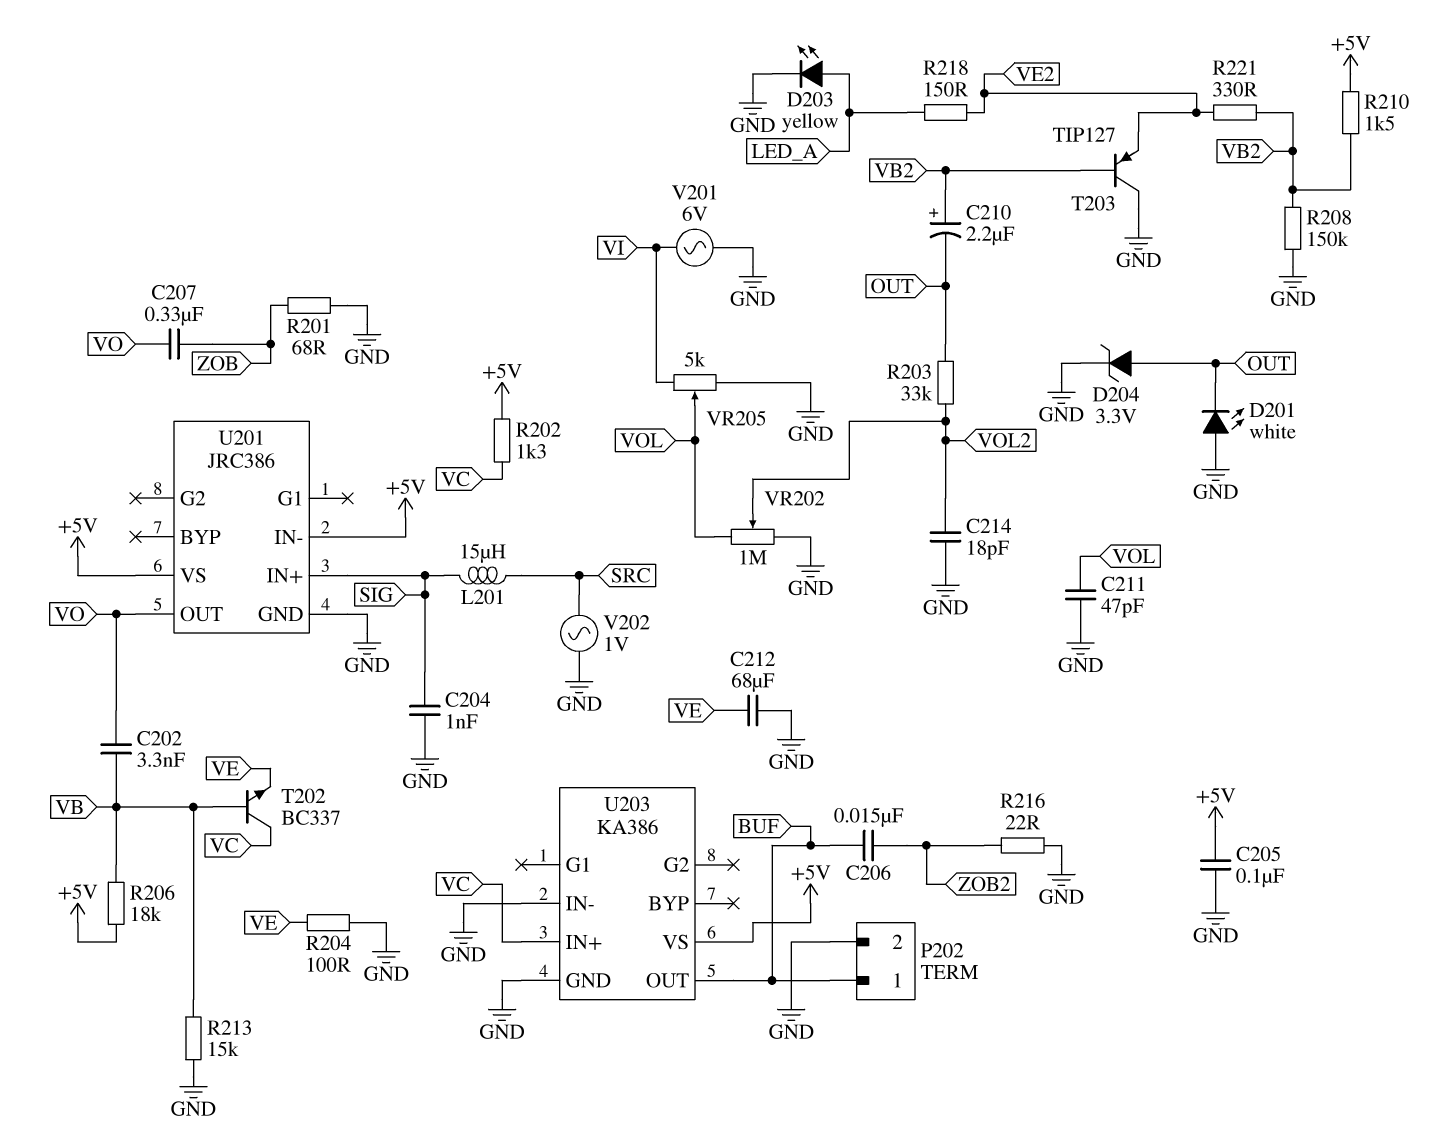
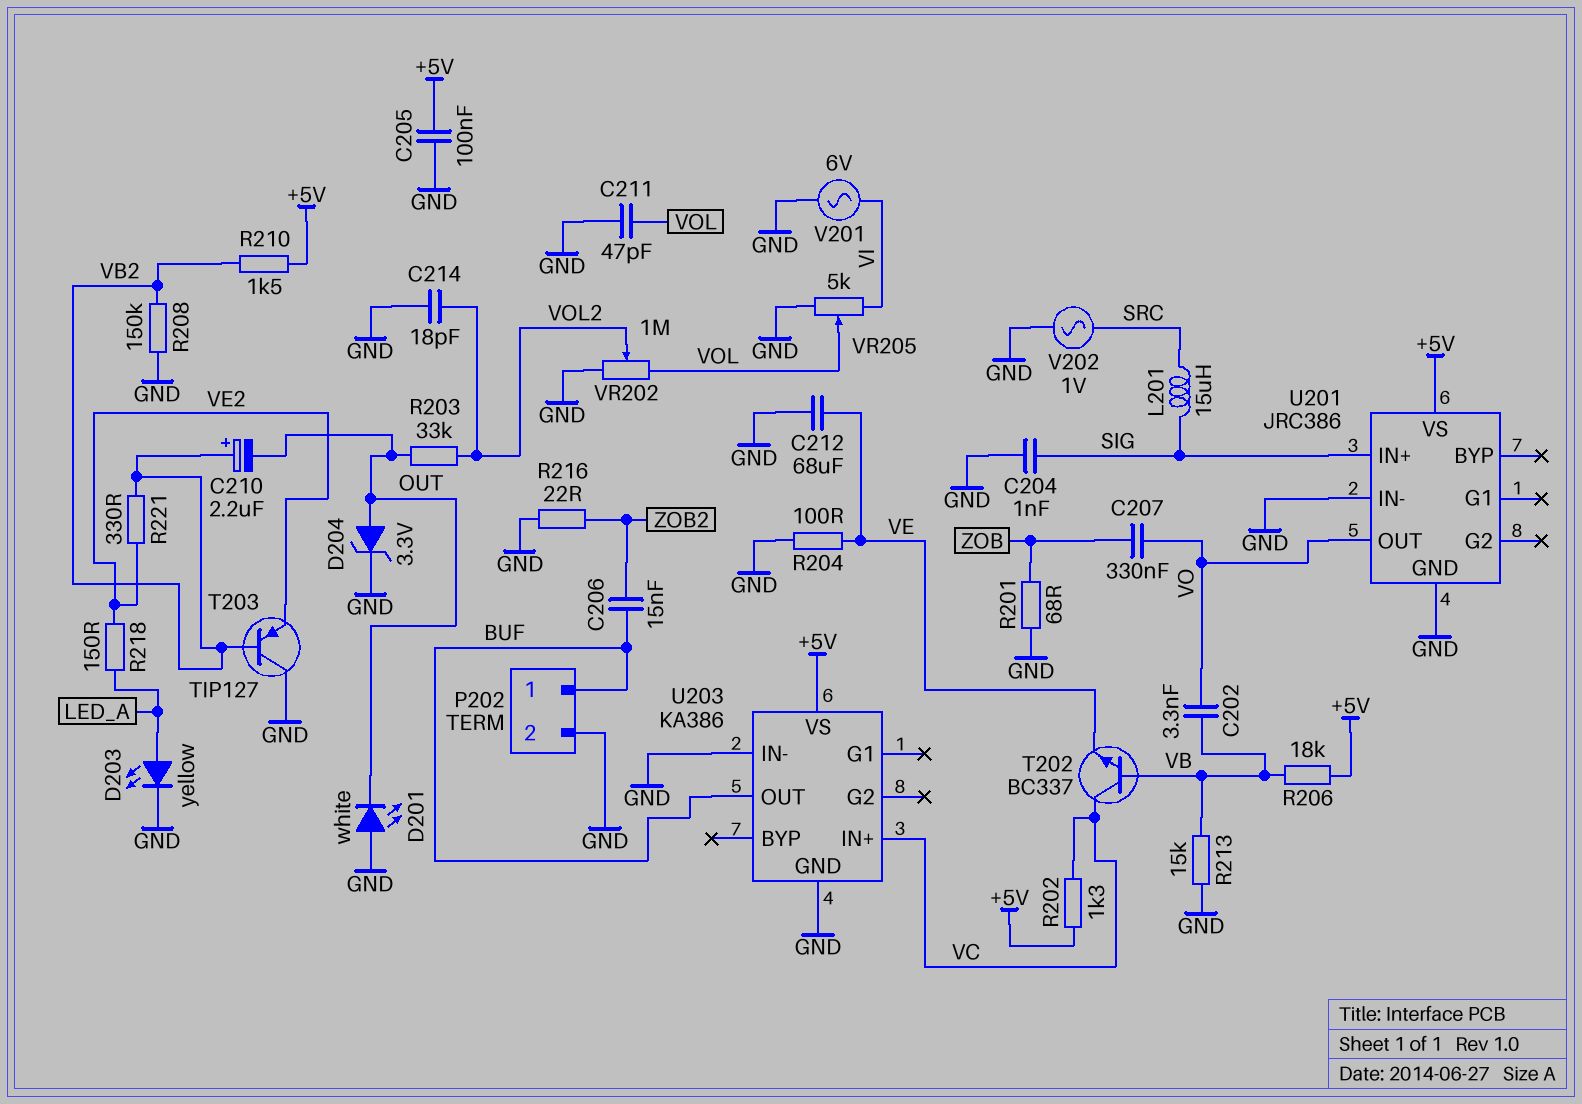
U201 pin IN-: +5V -> GND

